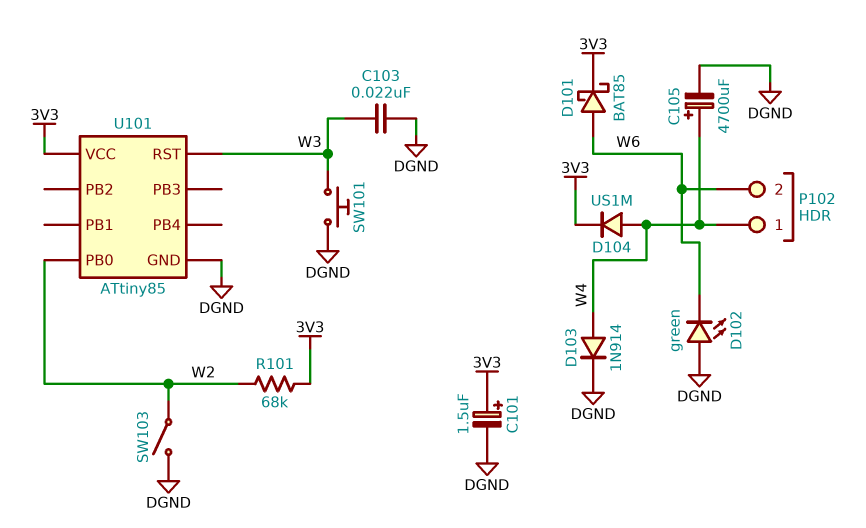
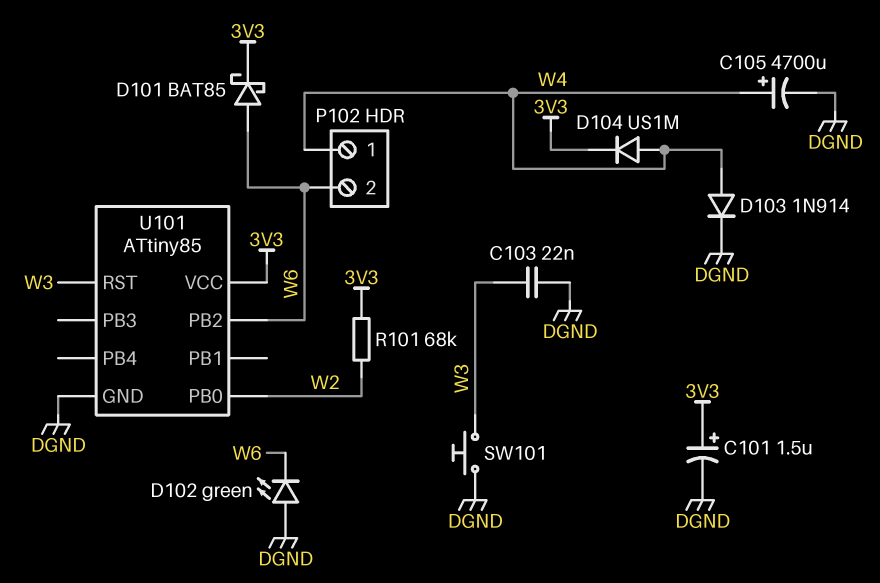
SW103: switch (DGND, W2) -> none
U101 pin PB2: none -> W6

